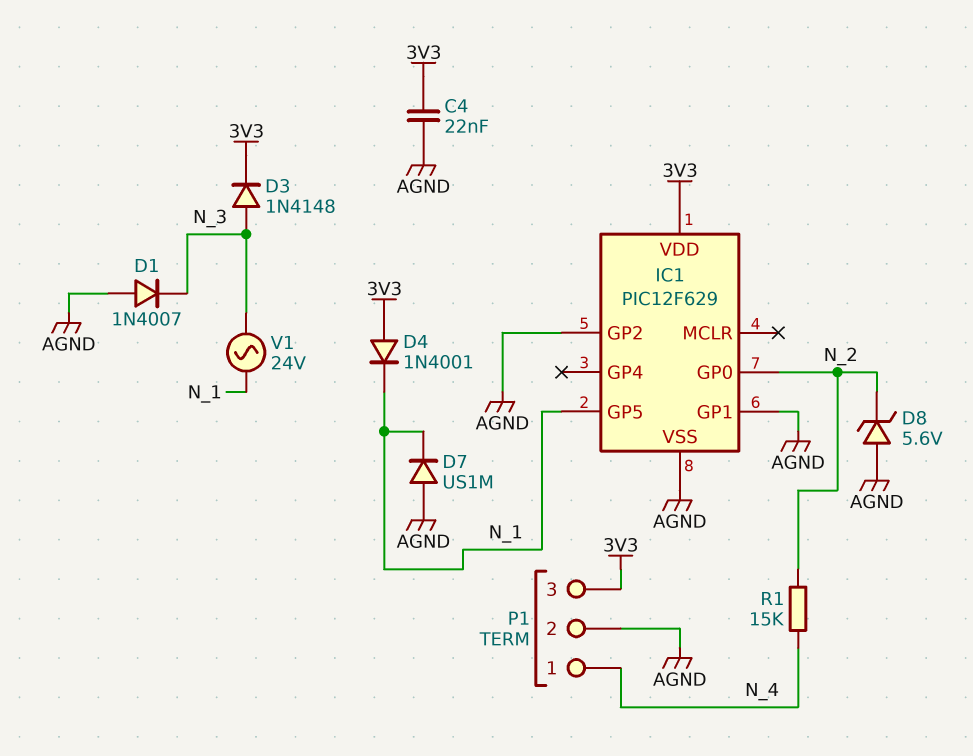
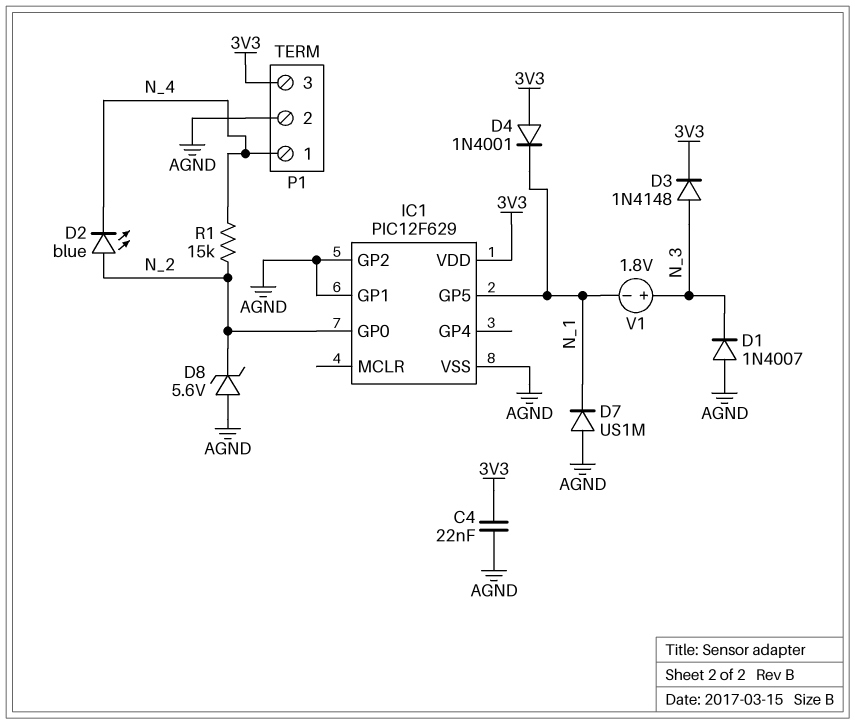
D2: none -> LED blue (A N_2, K N_4)
V1: AC 24V (N_1, N_3) -> 1.8V (plus N_3, minus N_1)

